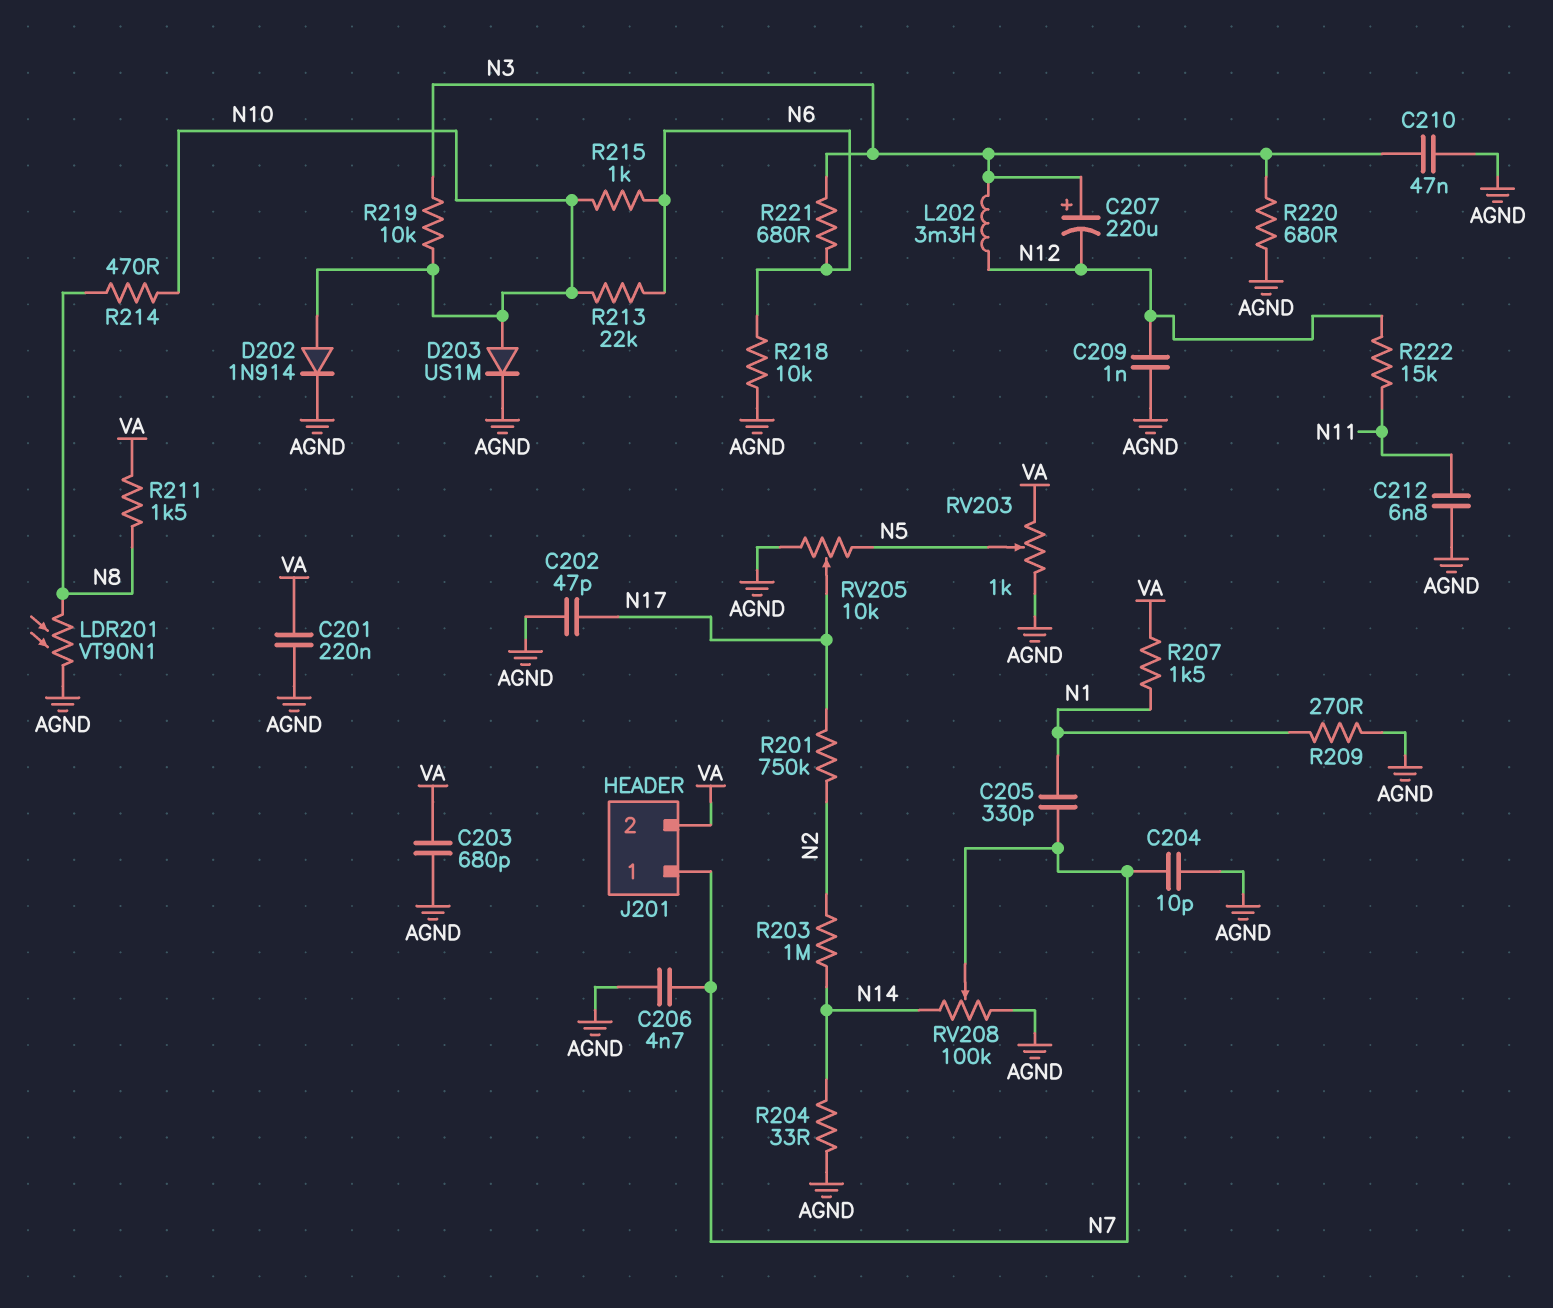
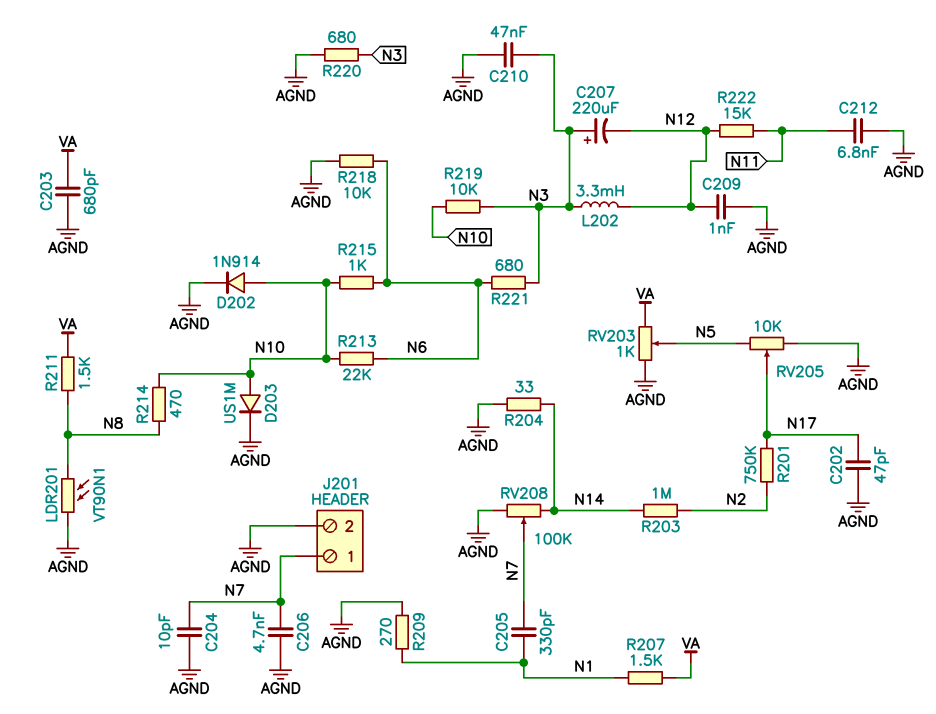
C201: 220nF (AGND, VA) -> none
J201 pin 2: VA -> AGND

